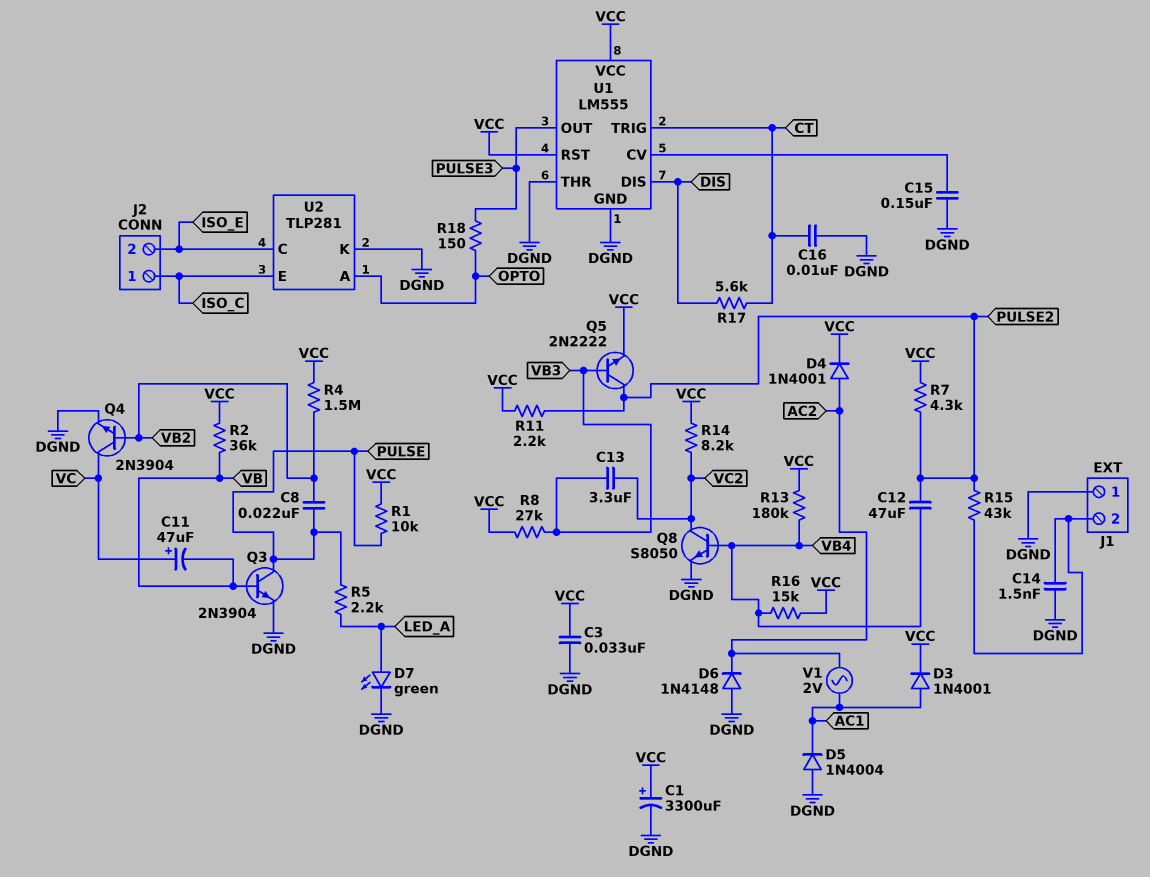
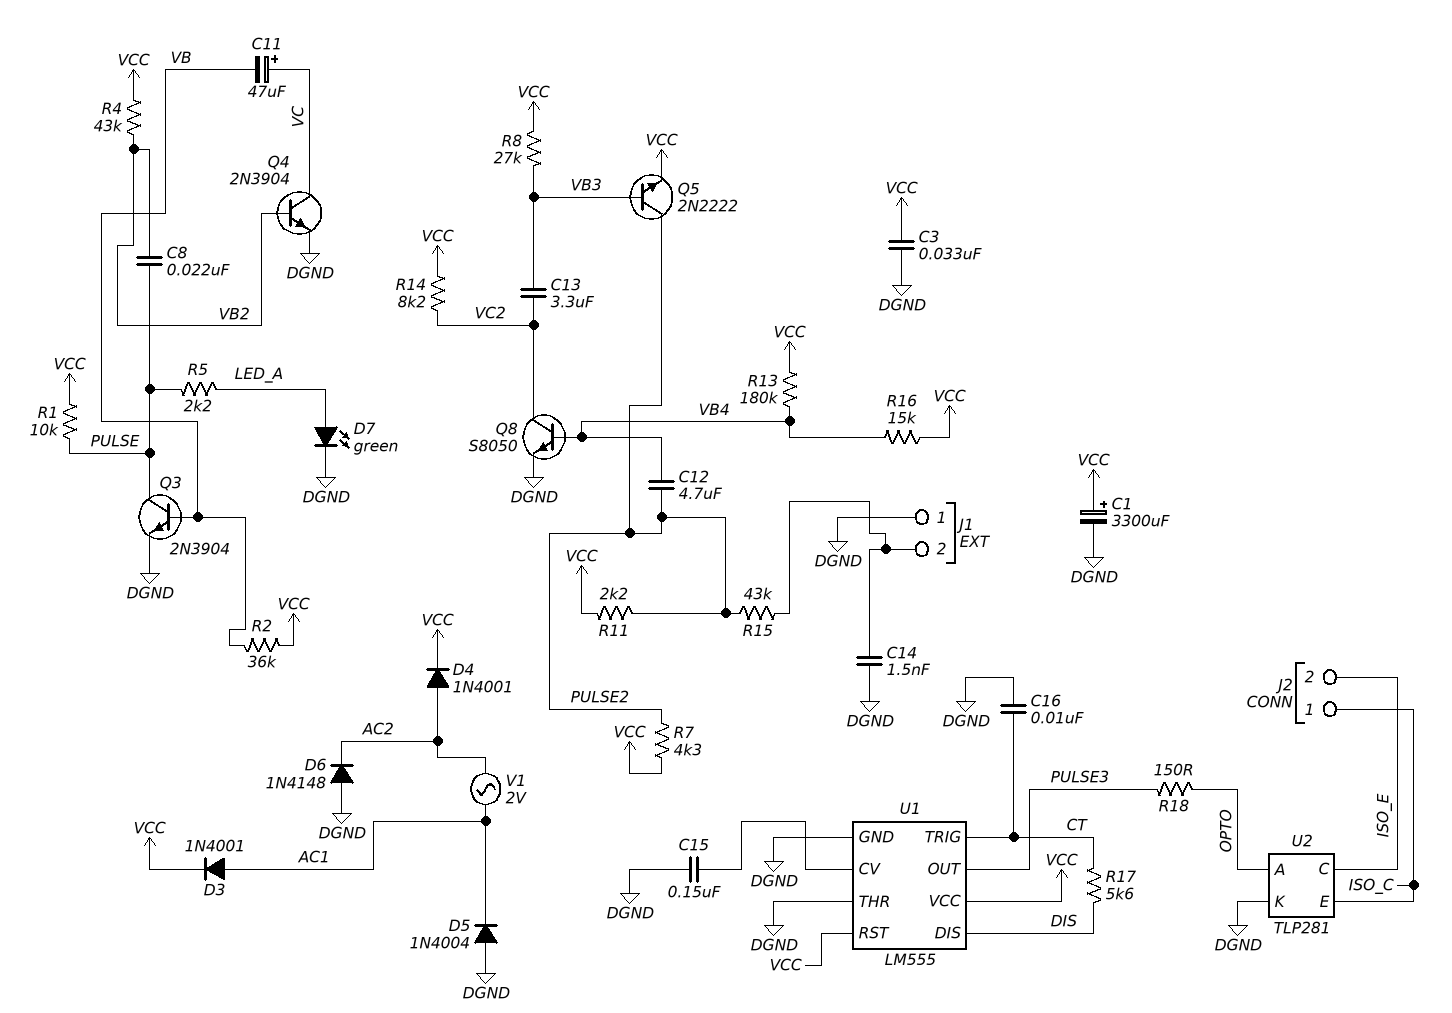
C12: 47uF (PULSE2, VB4) -> 4.7uF (PULSE2, VB4)
R4: 1.5M (VB2, VCC) -> 43k (VB2, VCC)

